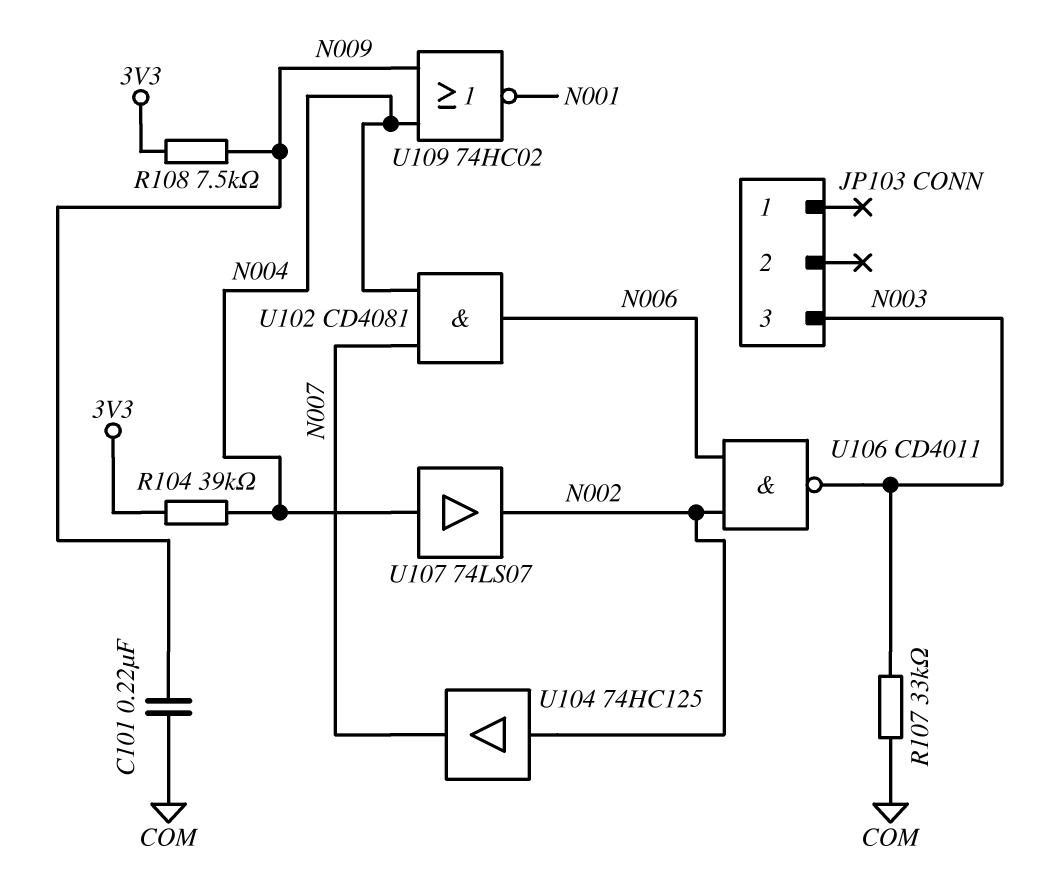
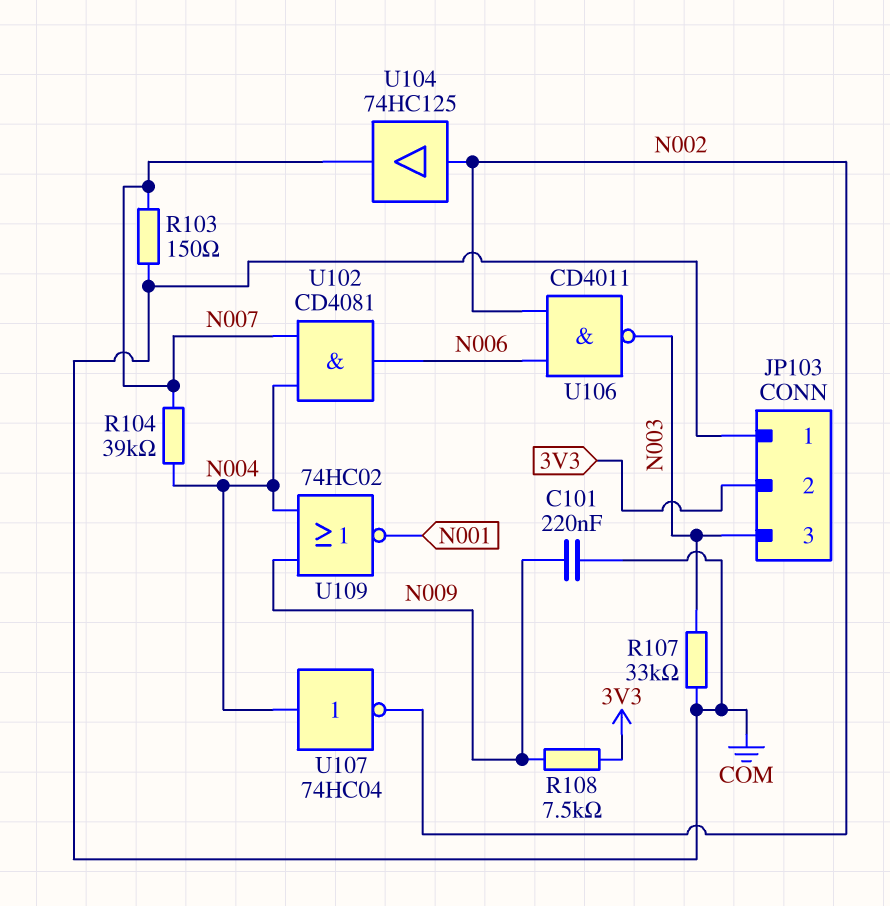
JP103 pin 1: none -> COM
JP103 pin 2: none -> 3V3
R103: none -> 150 (COM, N007)
R104: 39k (3V3, N004) -> 39k (N004, N007)
U107: buffer 74LS07 (in N004, out N002) -> NOT 74HC04 (in N004, out N002)

